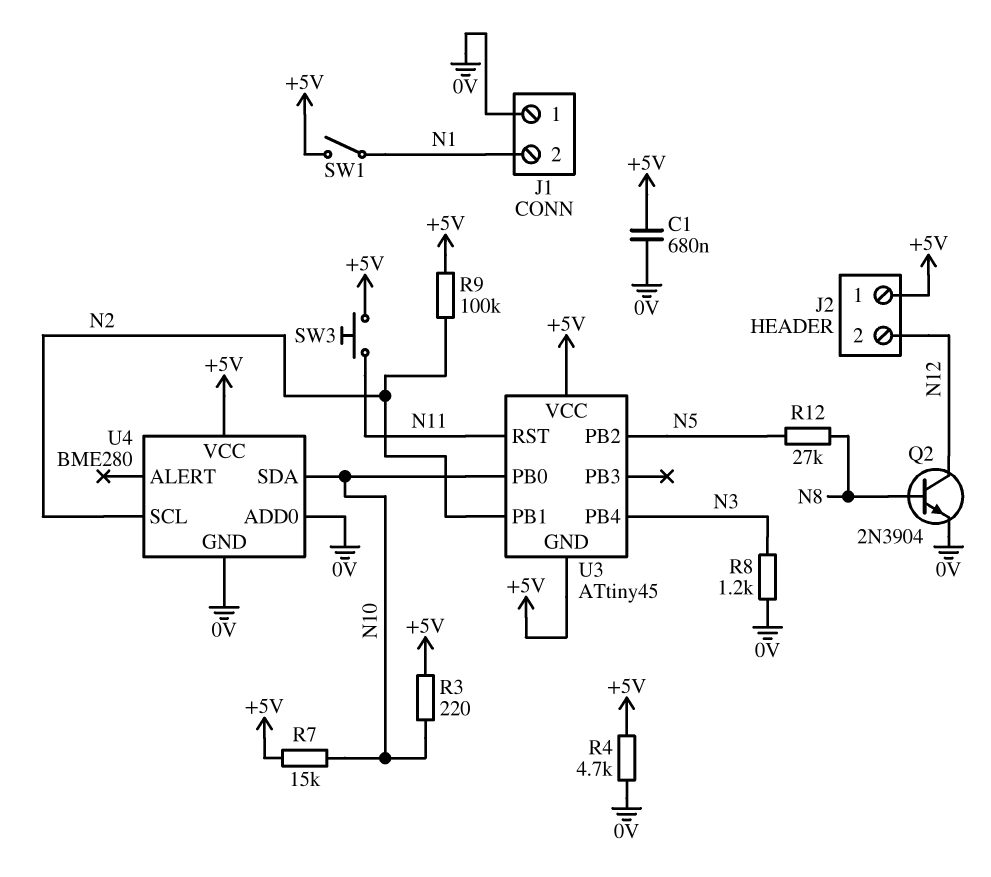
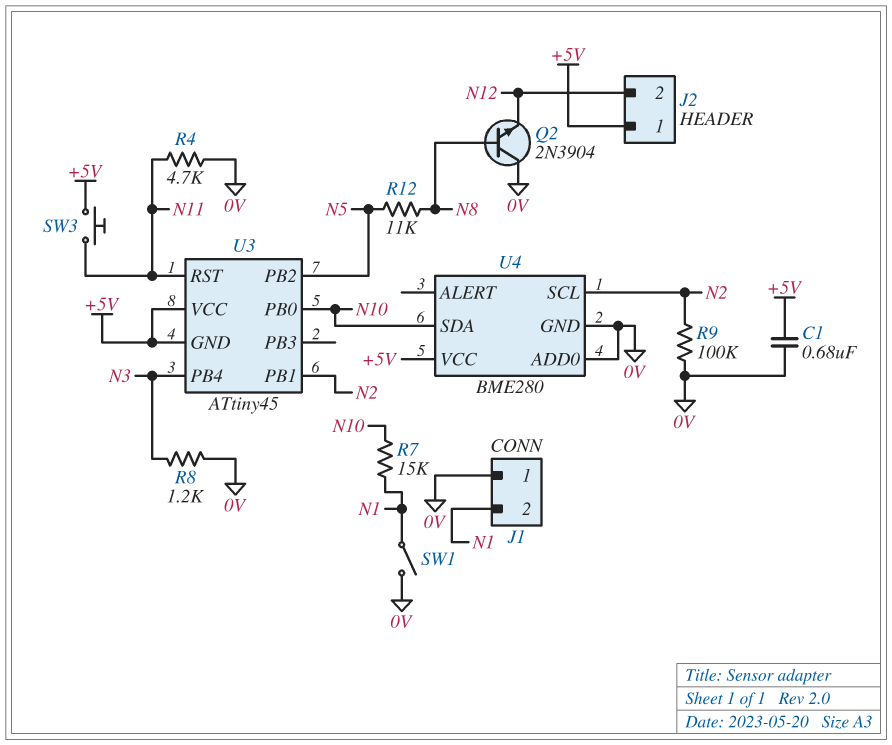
Q2: NPN 2N3904 (B N8, C N12, E 0V) -> NPN 2N3904 (B N8, C 0V, E N12)
R3: 220 (+5V, N10) -> none
R4: 4.7k (+5V, 0V) -> 4.7k (0V, N11)
R7: 15k (+5V, N10) -> 15k (N1, N10)
R9: 100k (+5V, N2) -> 100k (0V, N2)
R12: 27k (N5, N8) -> 11k (N5, N8)
SW1: switch (+5V, N1) -> switch (0V, N1)

